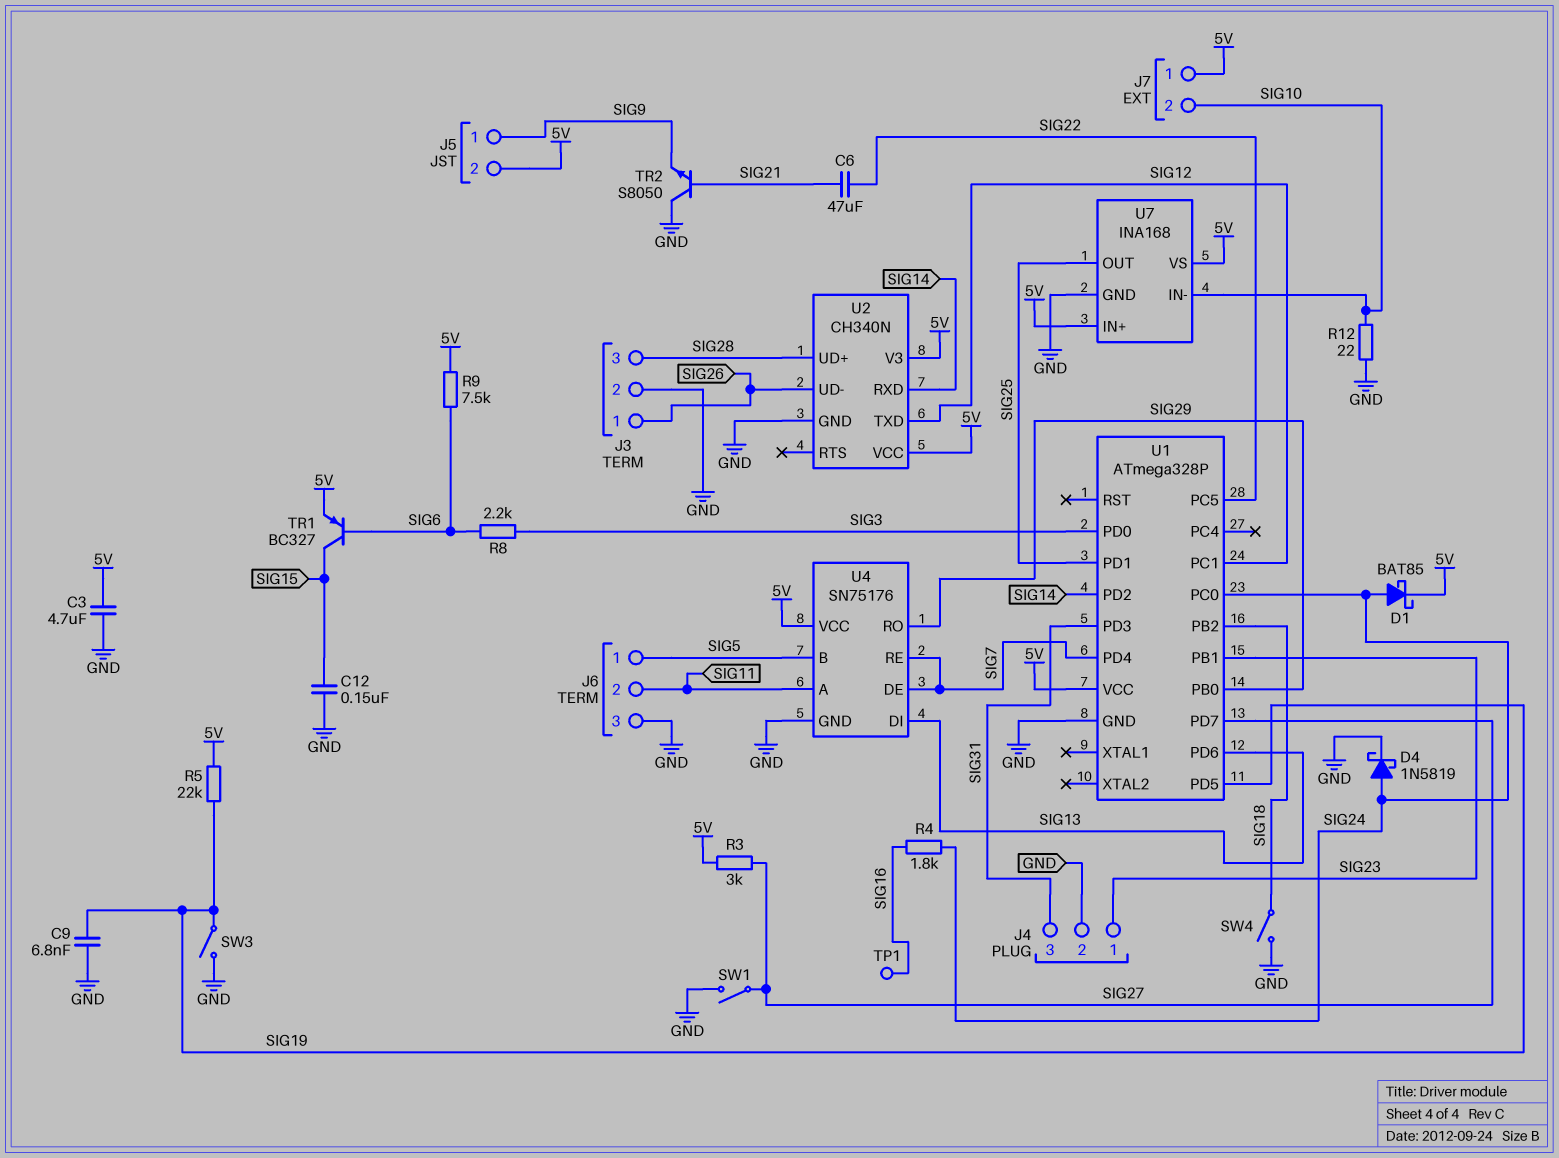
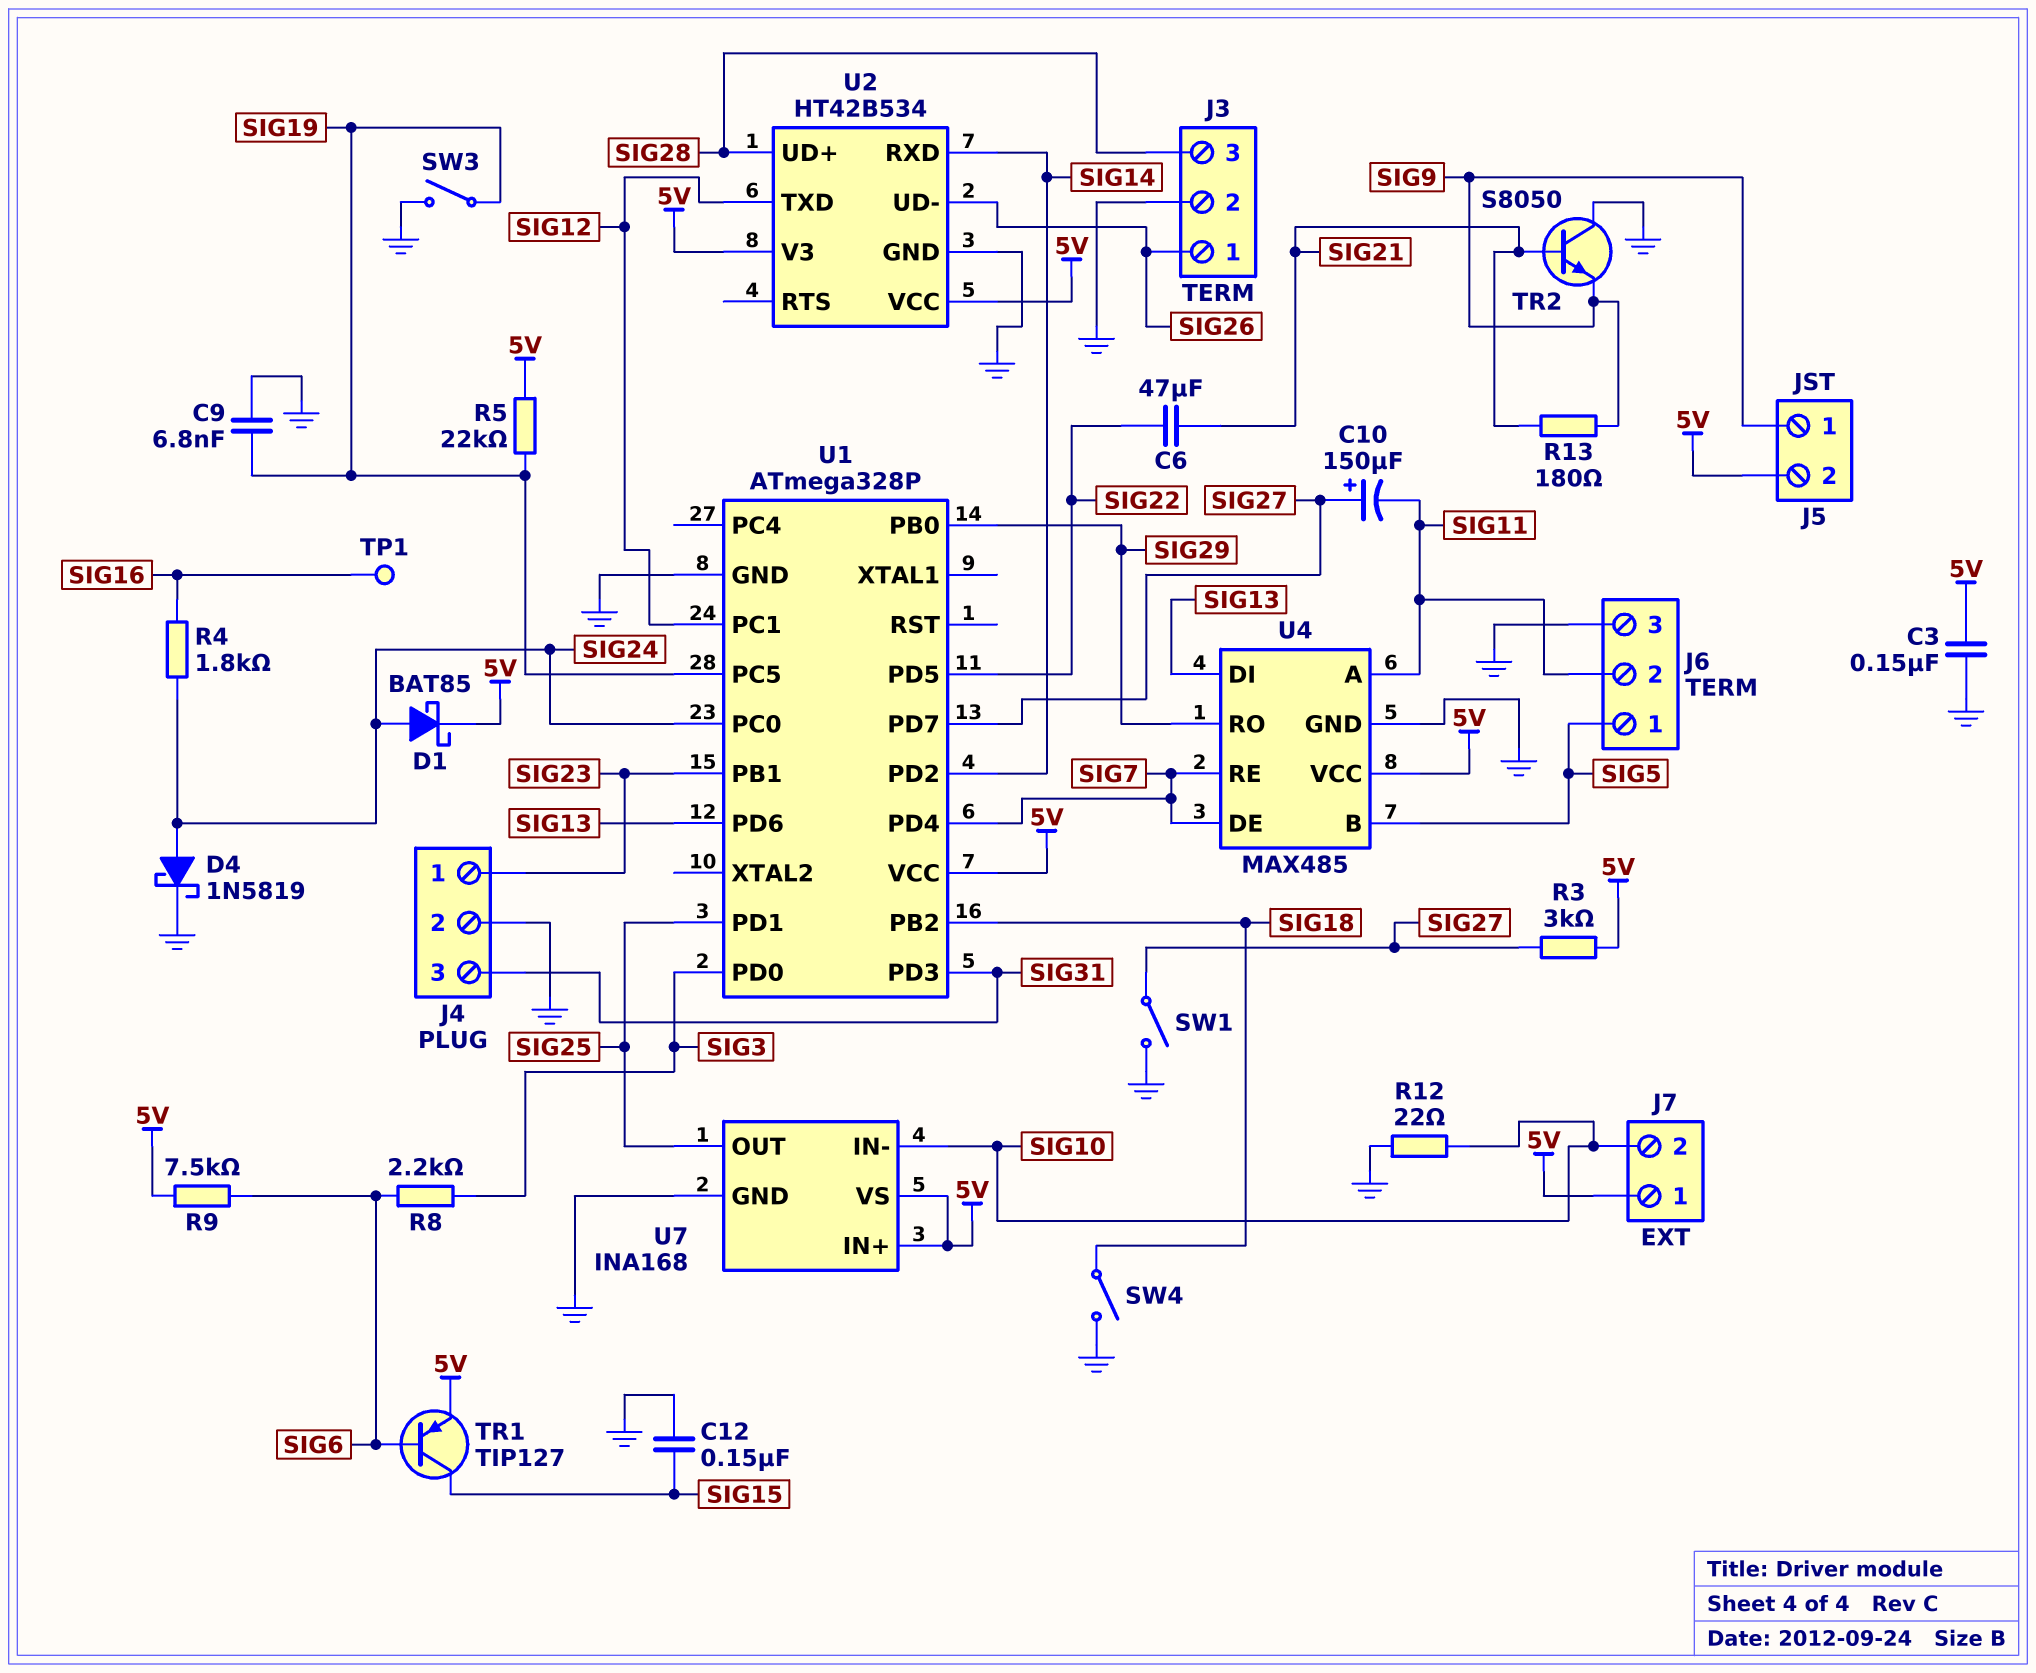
C3: 4.7uF (5V, GND) -> 150nF (5V, GND)
C10: none -> 150uF (plus SIG27, minus SIG11)
R13: none -> 180 (SIG9, SIG21)
TR1: PNP BC327 (B SIG6, C SIG15, E 5V) -> PNP TIP127 (B SIG6, C SIG15, E 5V)
U1 pin PC5: SIG22 -> SIG19
U1 pin PD5: SIG19 -> SIG22
U2: CH340N -> HT42B534
U4: SN75176 -> MAX485

